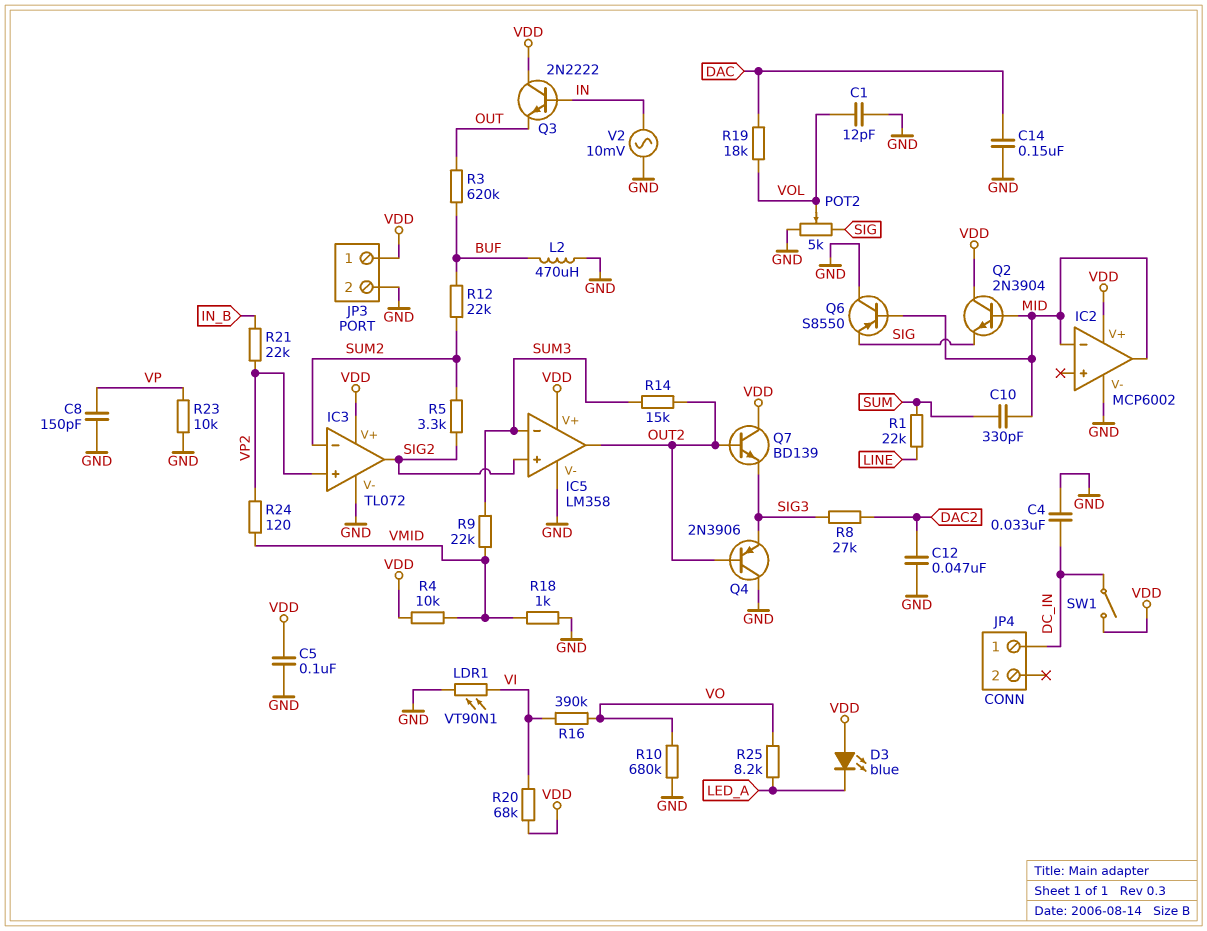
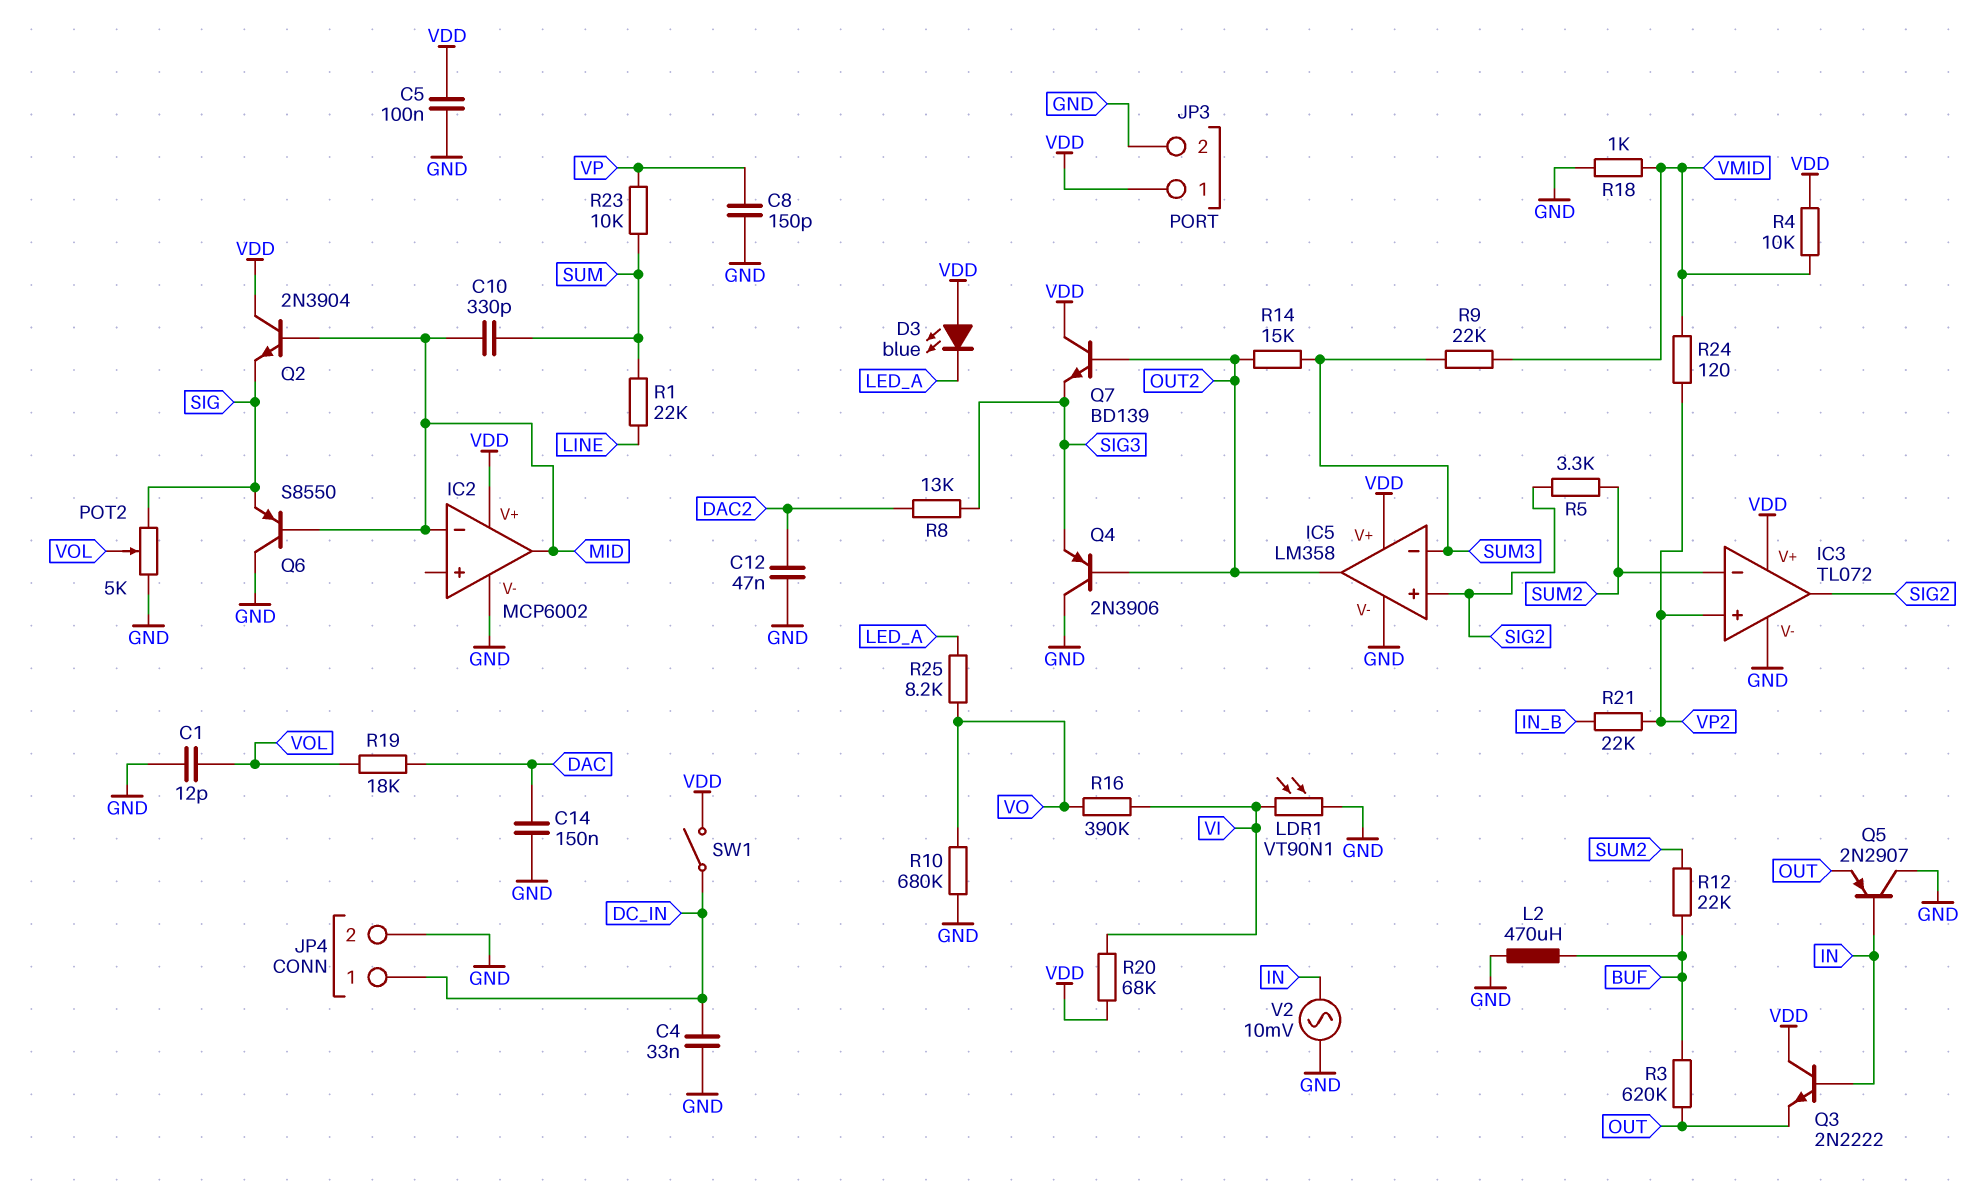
JP4 pin 2: none -> GND
Q5: none -> PNP 2N2907 (B IN, C GND, E OUT)
R8: 27k (DAC2, SIG3) -> 13k (DAC2, SIG3)
R23: 10k (GND, VP) -> 10k (SUM, VP)

